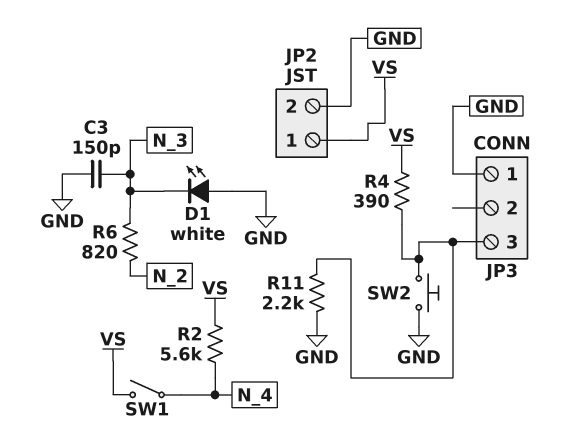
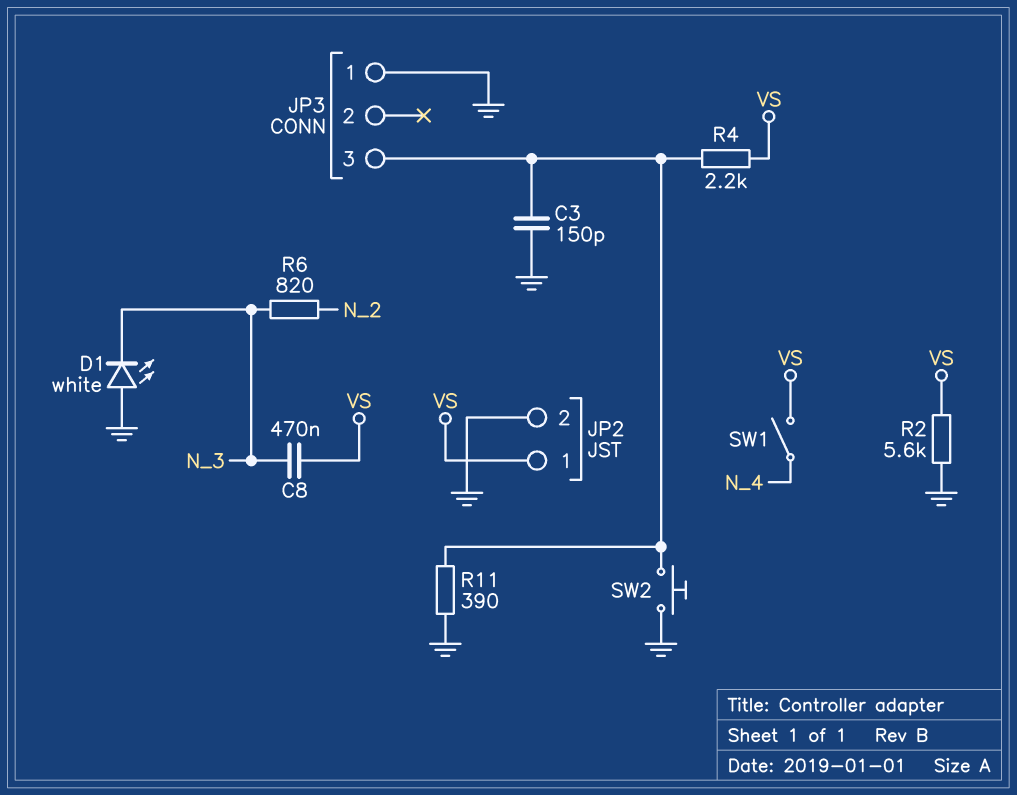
C3: 150pF (GND, N_3) -> 150pF (GND, JP3/3)
C8: none -> 470nF (N_3, VS)
R2: 5.6k (N_4, VS) -> 5.6k (GND, VS)
R4: 390 (JP3/3, VS) -> 2.2k (JP3/3, VS)
R11: 2.2k (GND, JP3/3) -> 390 (GND, JP3/3)

